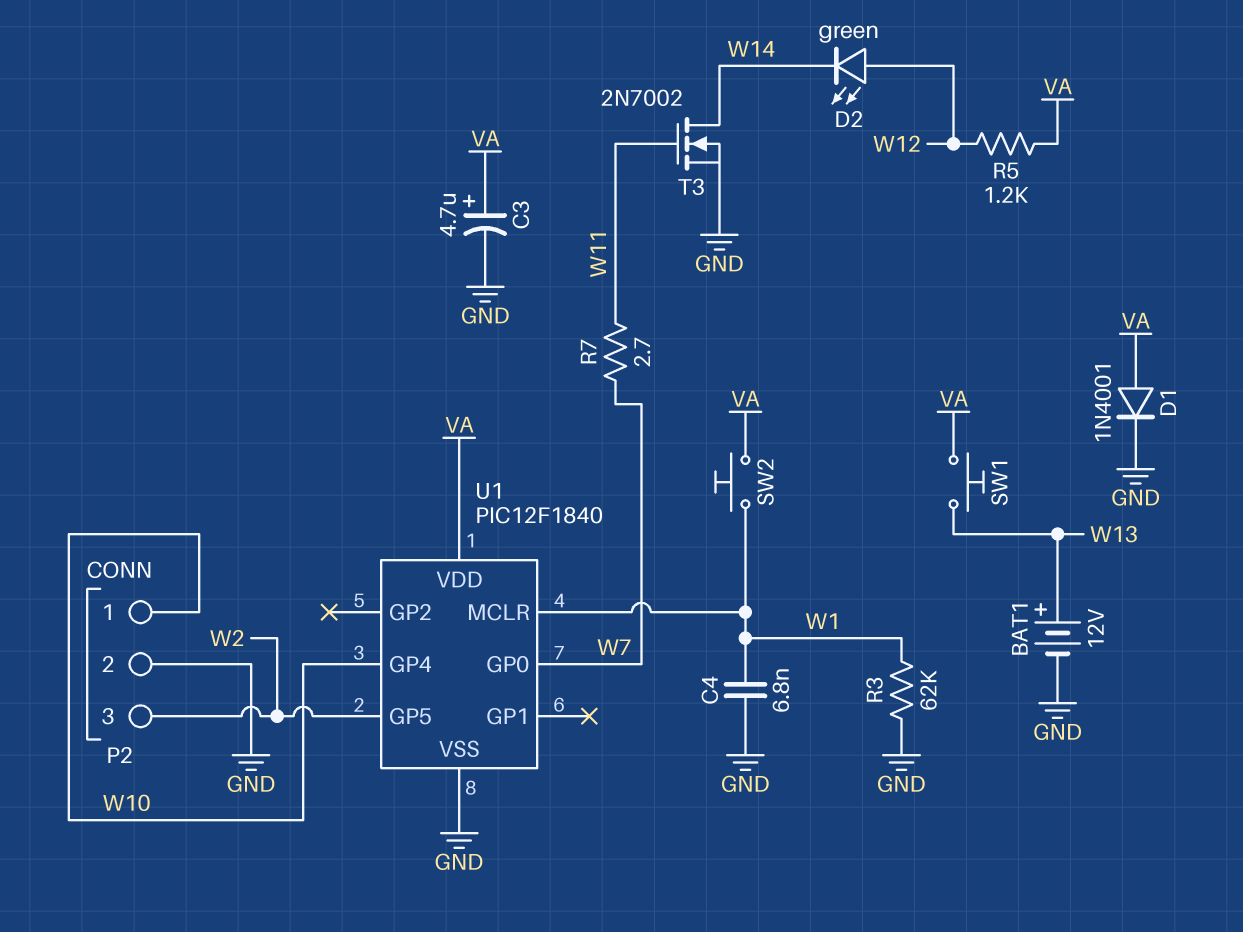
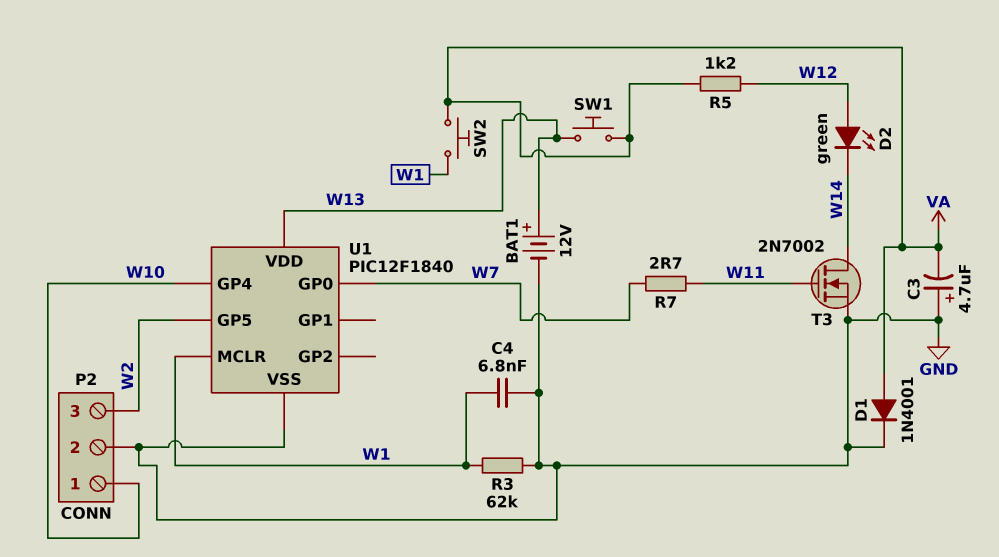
C3: 4.7uF (plus VA, minus GND) -> 4.7uF (plus GND, minus VA)
U1 pin VDD: VA -> W13

